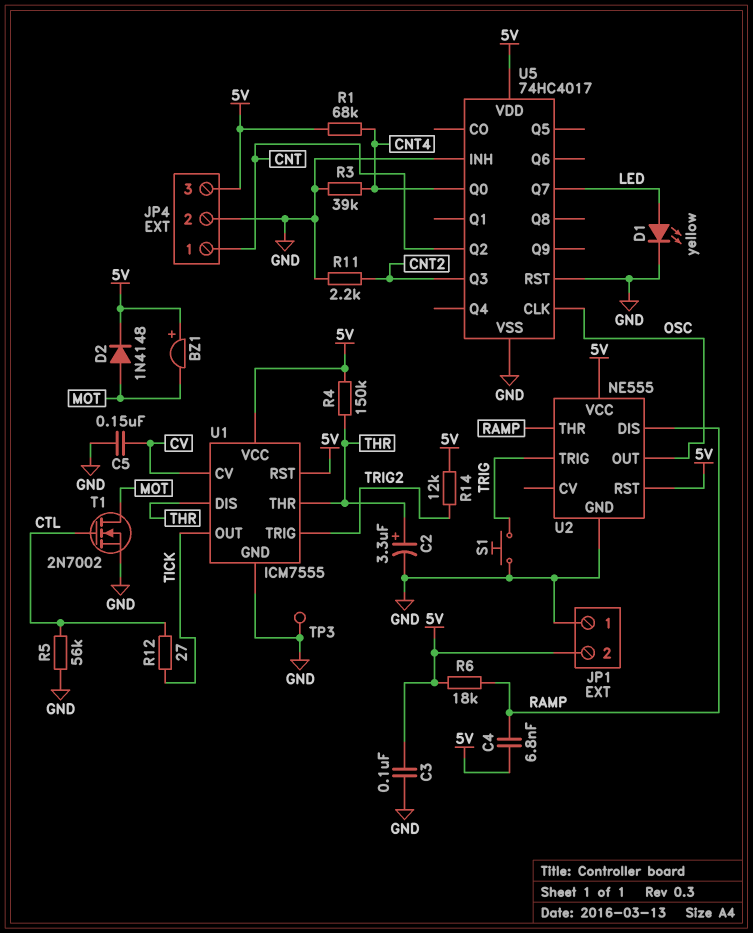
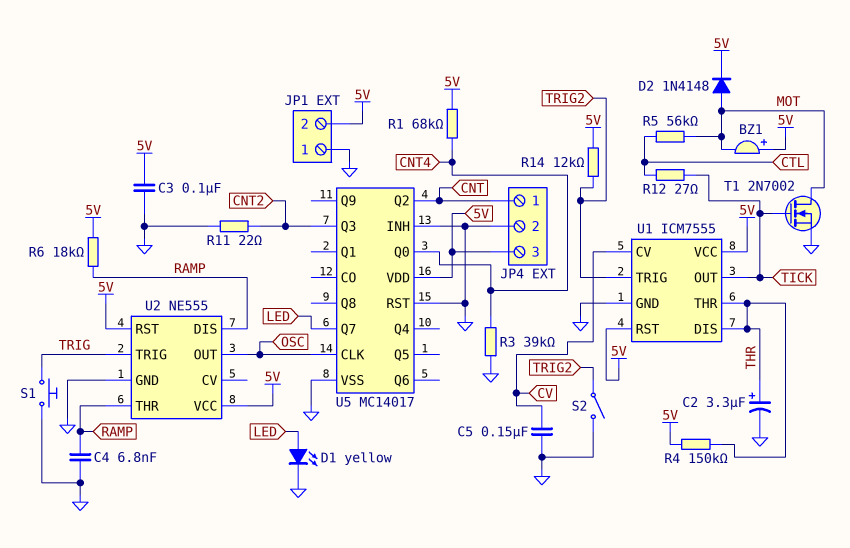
C4: 6.8nF (5V, RAMP) -> 6.8nF (GND, RAMP)
R5: 56k (CTL, GND) -> 56k (CTL, MOT)
R11: 2.2k (CNT2, GND) -> 22 (CNT2, GND)
S2: none -> switch (GND, TRIG2)
T1: NMOS 2N7002 (G CTL, D MOT, S GND) -> NMOS 2N7002 (G TICK, D MOT, S GND)
TP3: test point (GND) -> none
U5: 74HC4017 -> MC14017

